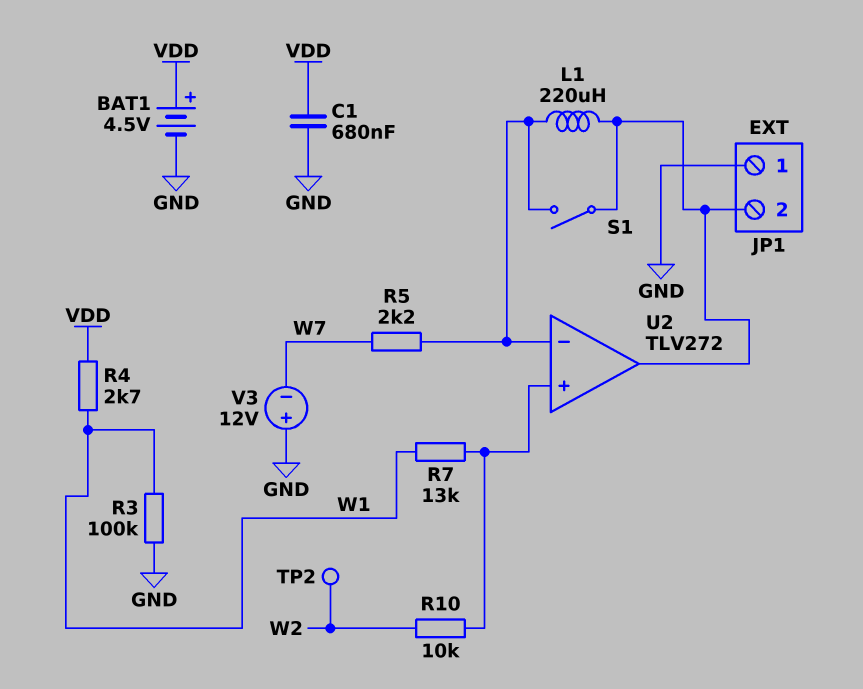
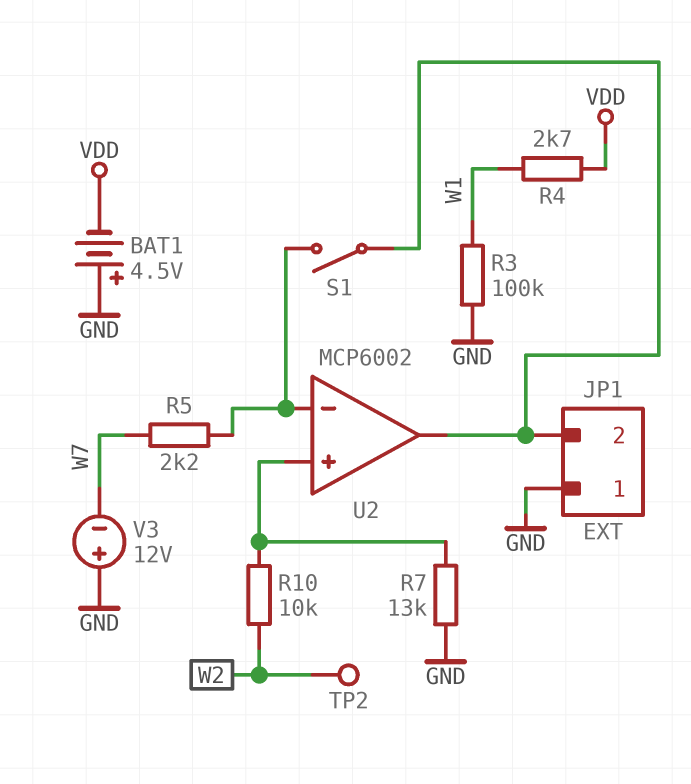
BAT1: 4.5V (plus VDD, minus GND) -> 4.5V (plus GND, minus VDD)
C1: 680nF (GND, VDD) -> none
L1: 220uH (JP1/2, U2/in-) -> none
R7: 13k (U2/in+, W1) -> 13k (GND, U2/in+)
U2: TLV272 -> MCP6002

